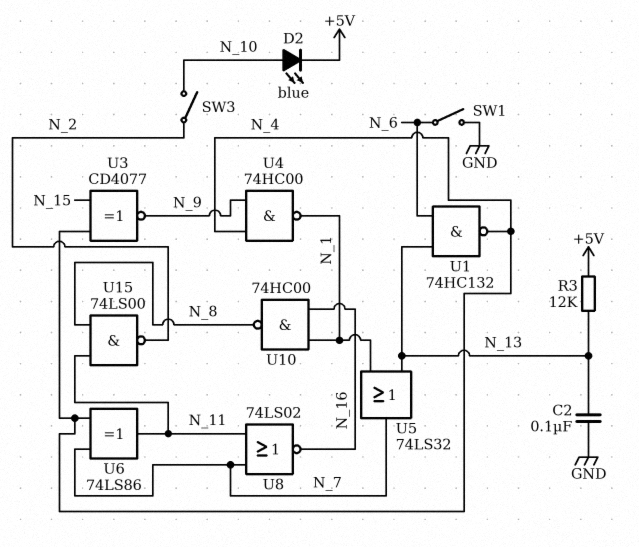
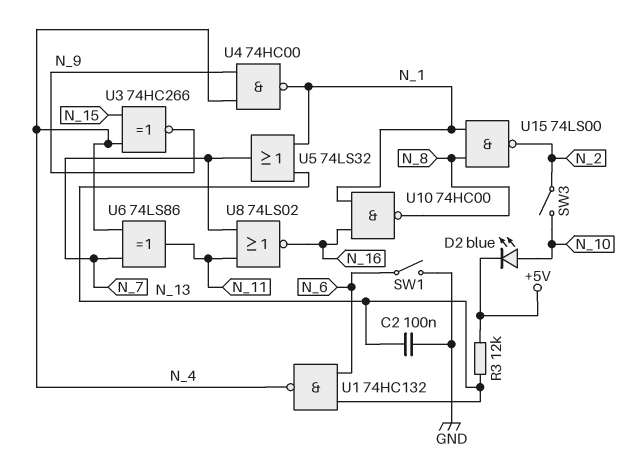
U3: XNOR CD4077 (in N_4, in N_15, out N_9) -> XNOR 74HC266 (in N_4, in N_15, out N_9)
U15: NAND 74LS00 (in N_8, in N_11, out N_2) -> NAND 74LS00 (in N_1, in N_8, out N_2)

